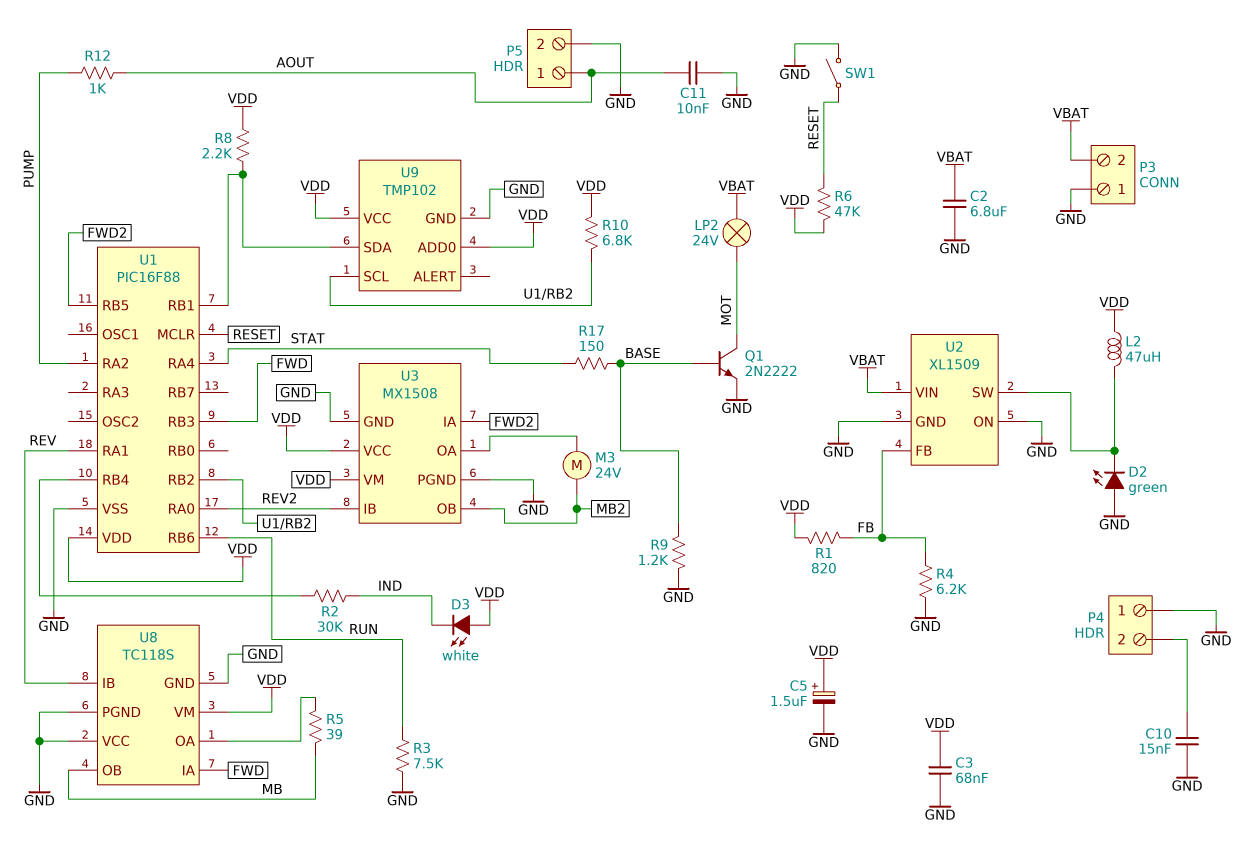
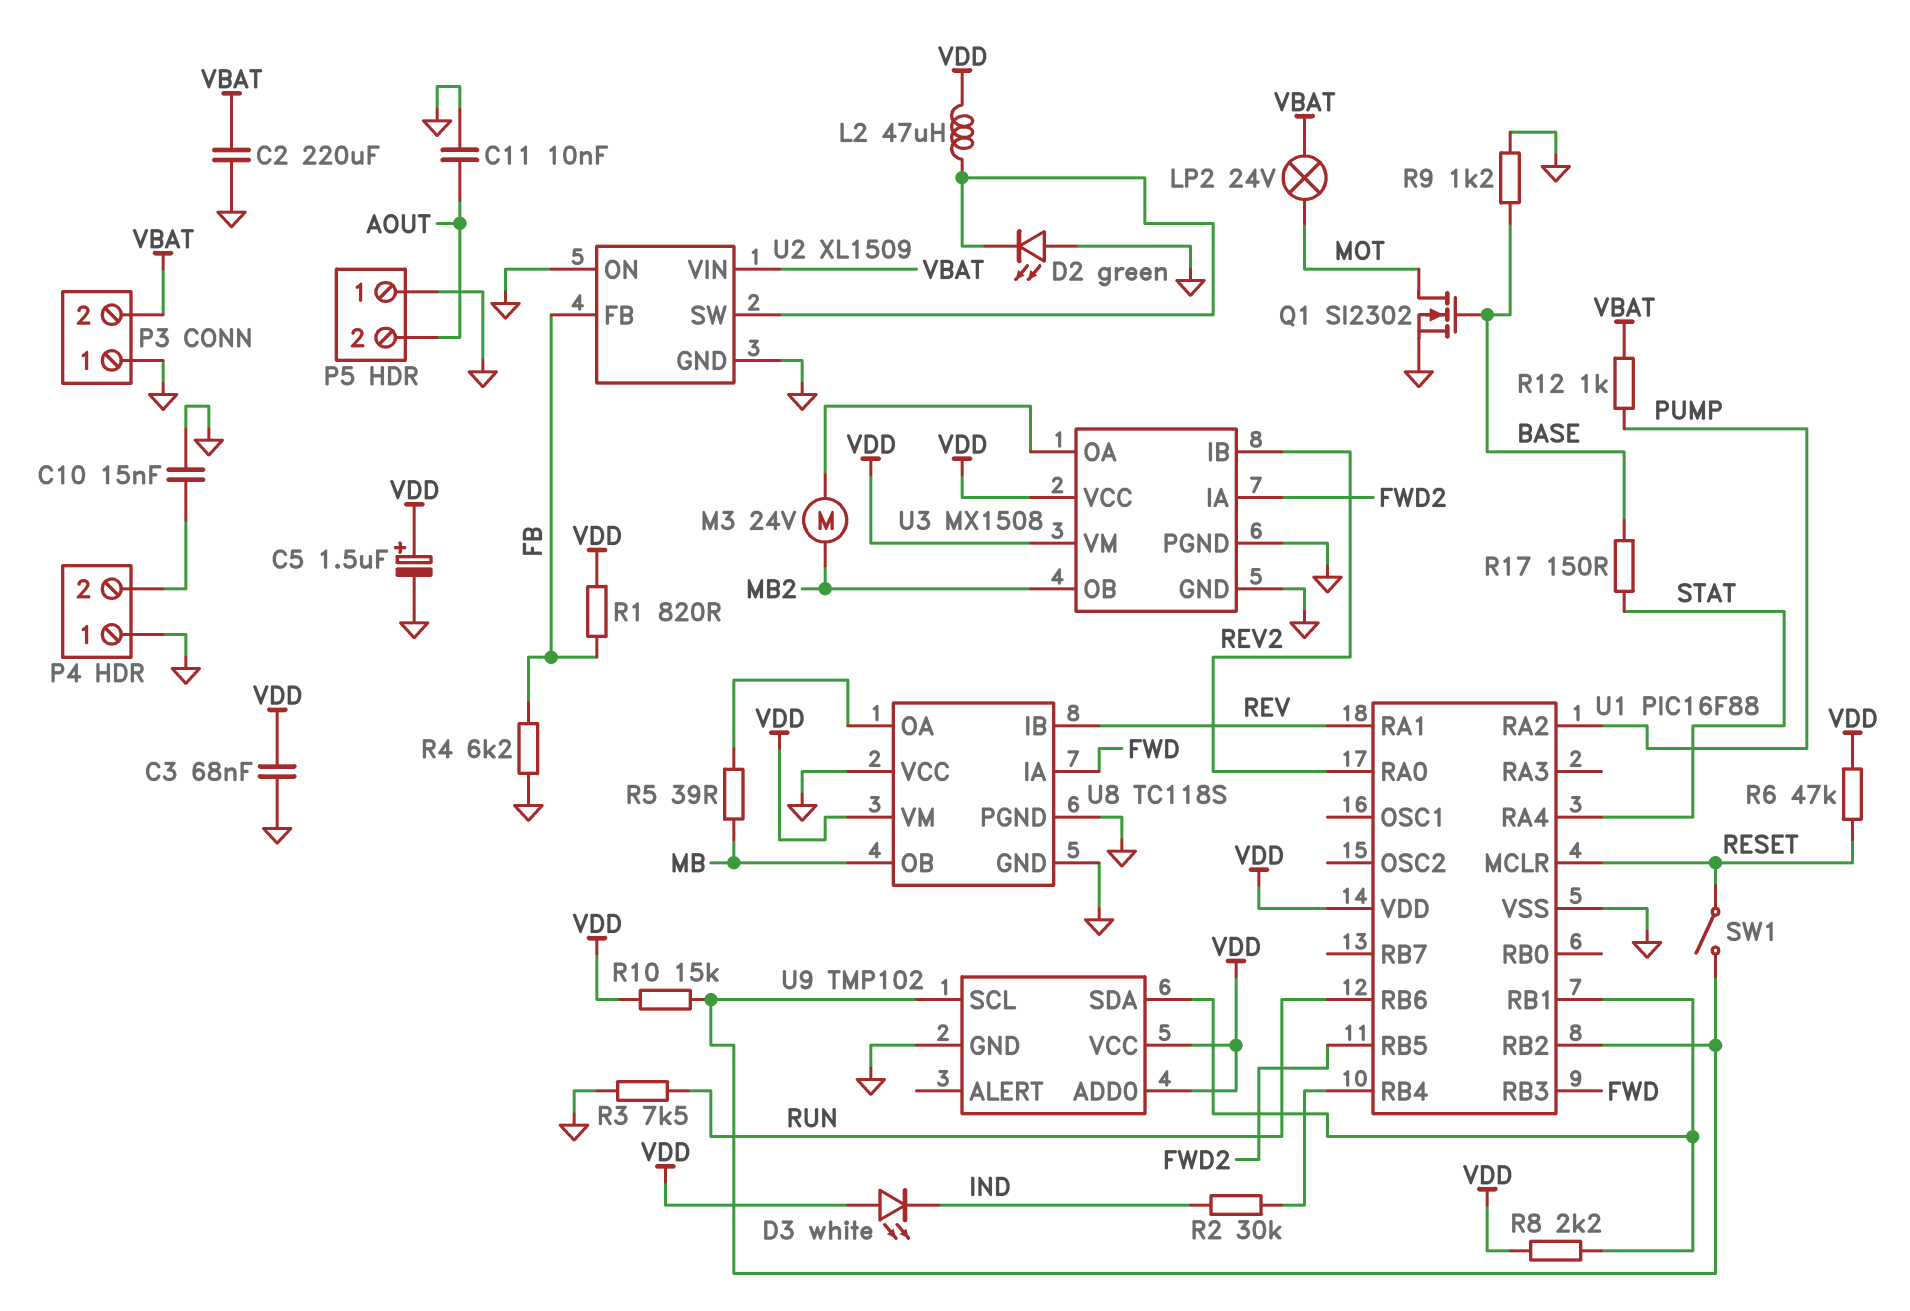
C2: 6.8uF (GND, VBAT) -> 220uF (GND, VBAT)
P5 pin 1: AOUT -> GND
P5 pin 2: GND -> AOUT
Q1: NPN 2N2222 (B BASE, C MOT, E GND) -> NMOS SI2302 (G BASE, D MOT, S GND)
R10: 6.8k (U1/RB2, VDD) -> 15k (U1/RB2, VDD)
R12: 1k (AOUT, PUMP) -> 1k (PUMP, VBAT)
SW1: switch (GND, RESET) -> switch (RESET, U1/RB2)

